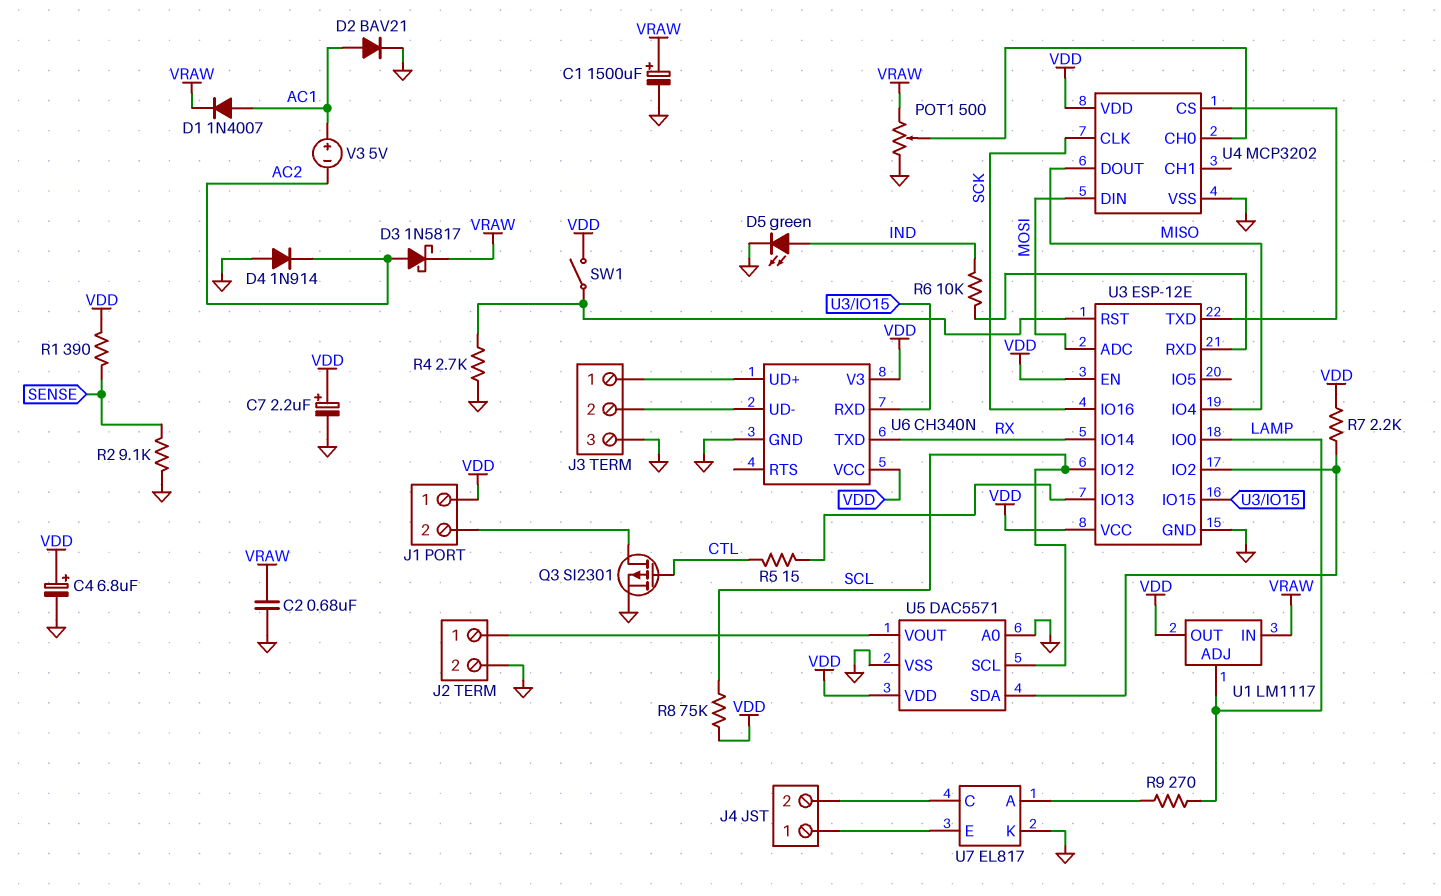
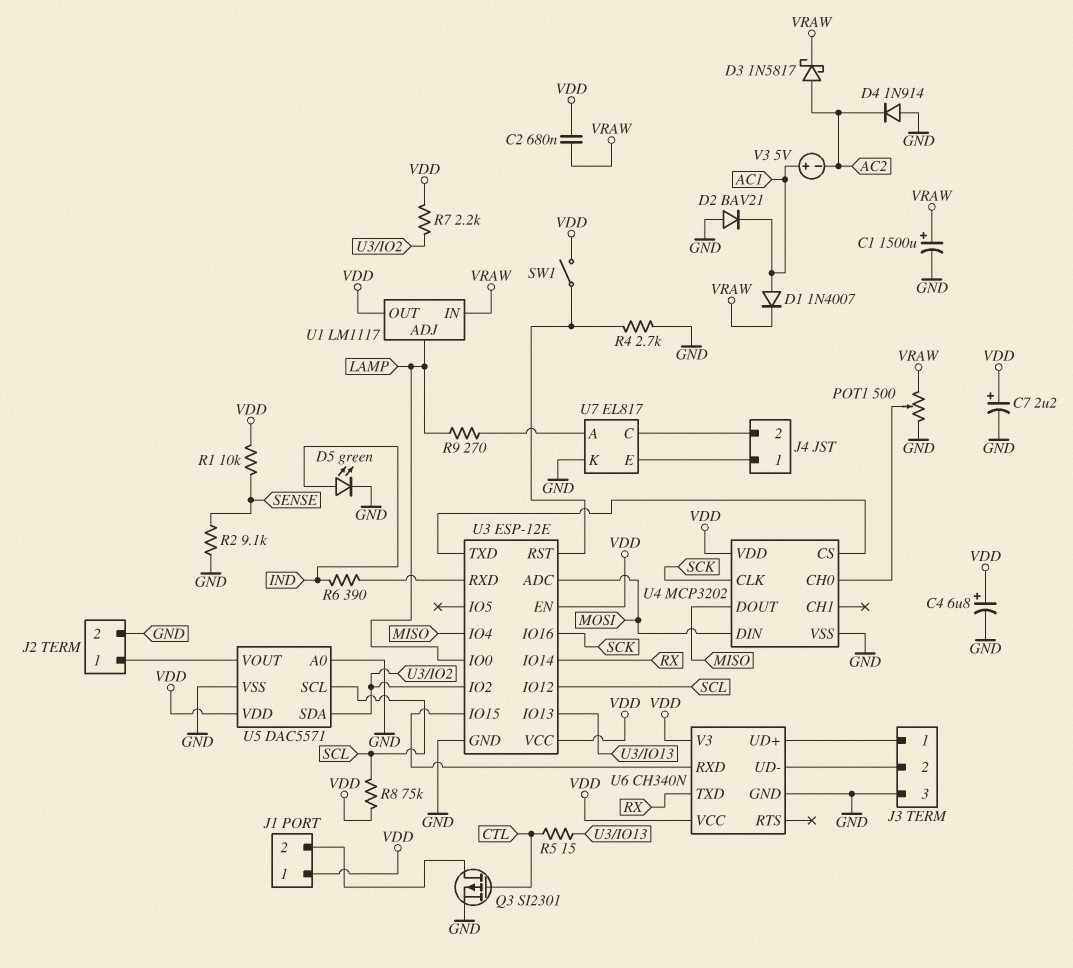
C2: 680nF (GND, VRAW) -> 680nF (VDD, VRAW)
D2: diode BAV21 (A AC1, K GND) -> diode BAV21 (A GND, K AC1)
R1: 390 (SENSE, VDD) -> 10k (SENSE, VDD)
R6: 10k (IND, U3/RXD) -> 390 (IND, U3/RXD)

